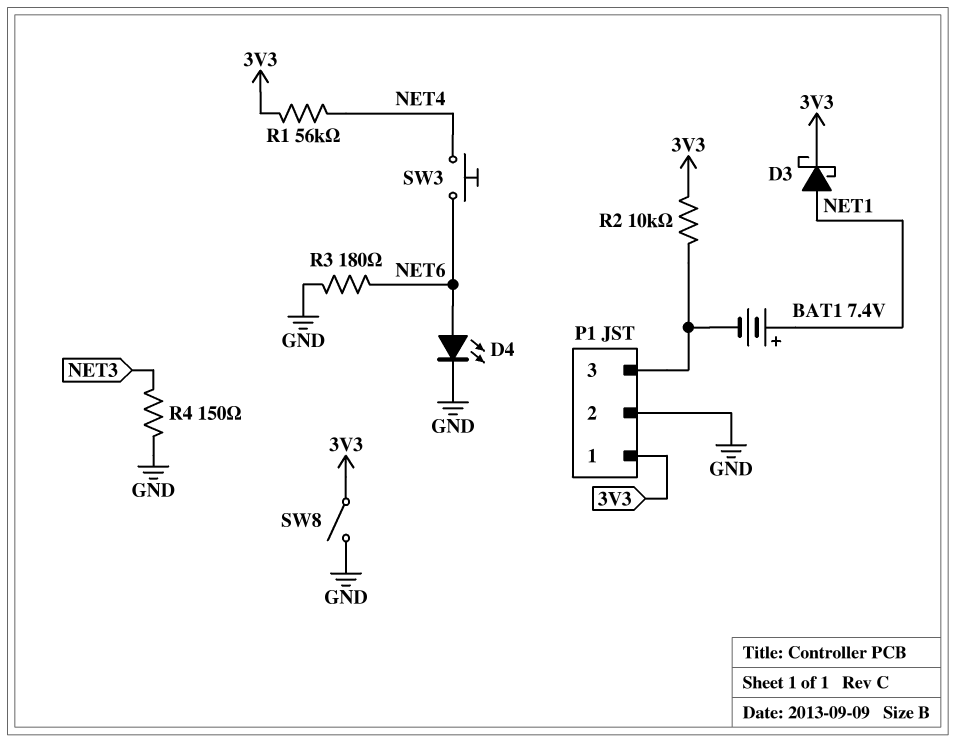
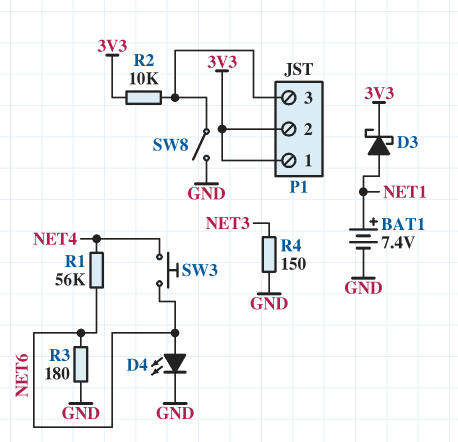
BAT1: 7.4V (plus NET1, minus P1/3) -> 7.4V (plus NET1, minus GND)
P1 pin 2: GND -> 3V3
R1: 56k (3V3, NET4) -> 56k (NET4, NET6)
SW8: switch (3V3, GND) -> switch (GND, P1/3)

